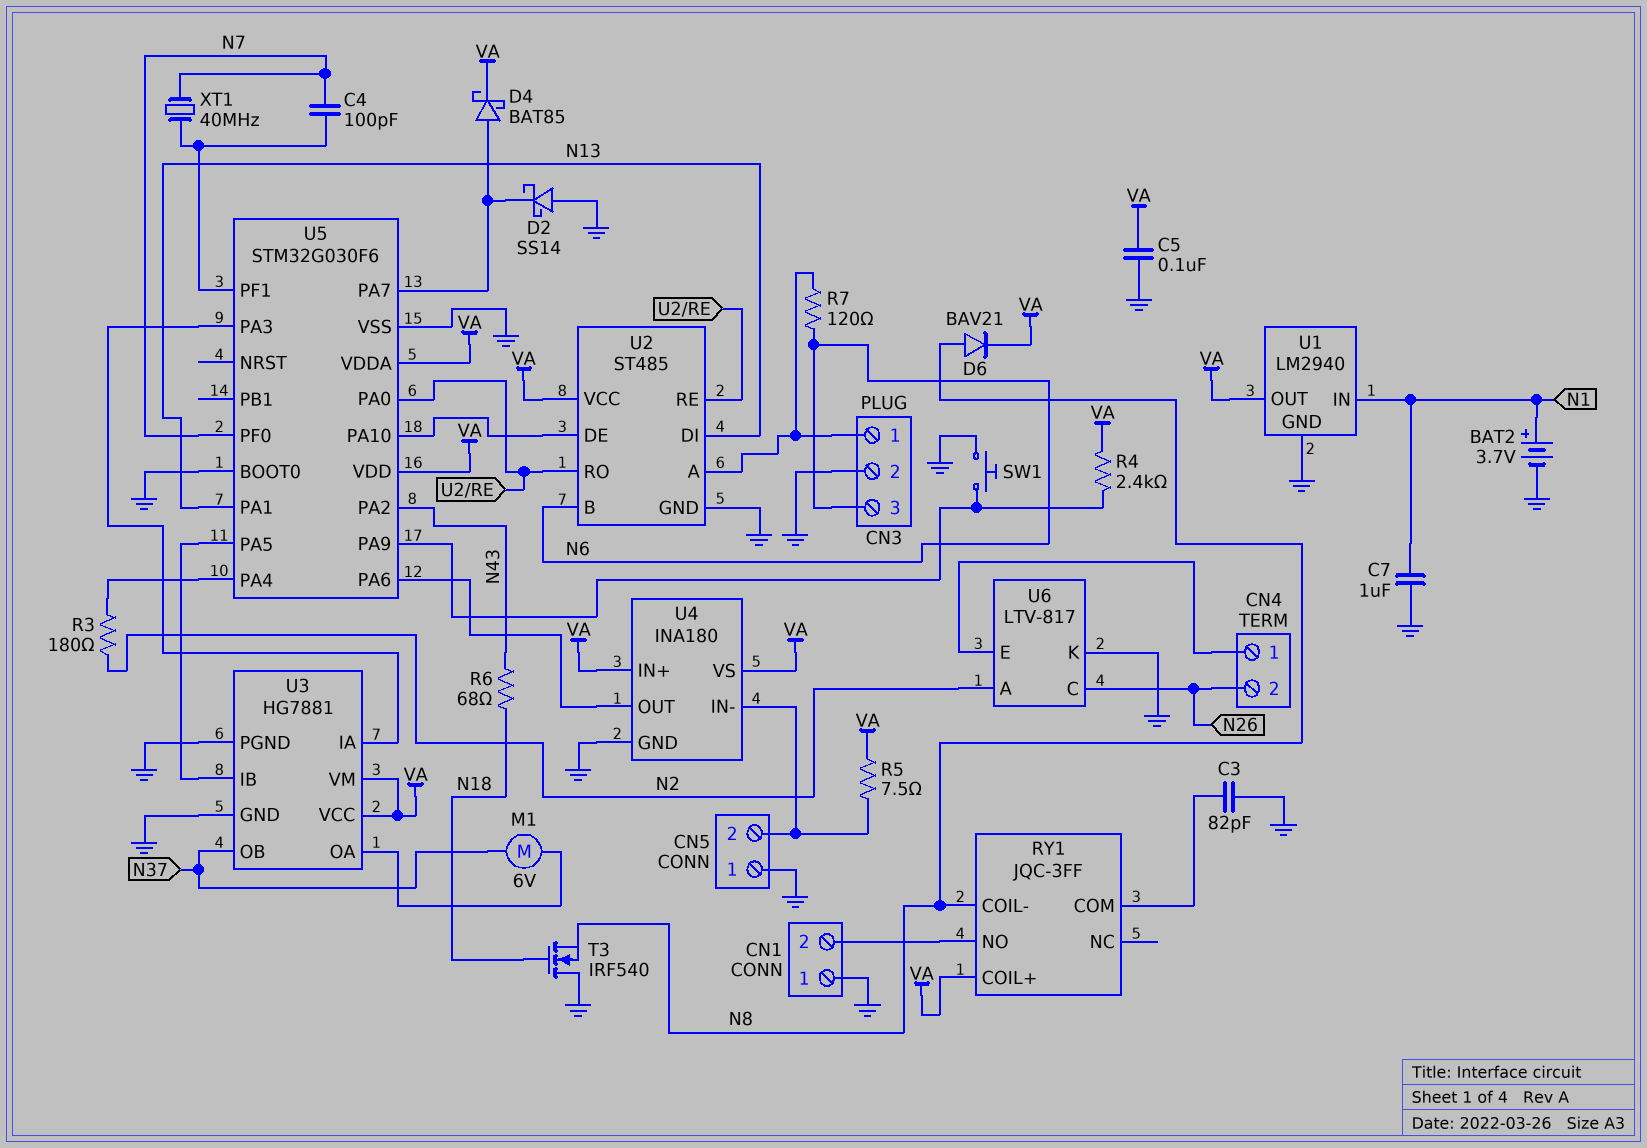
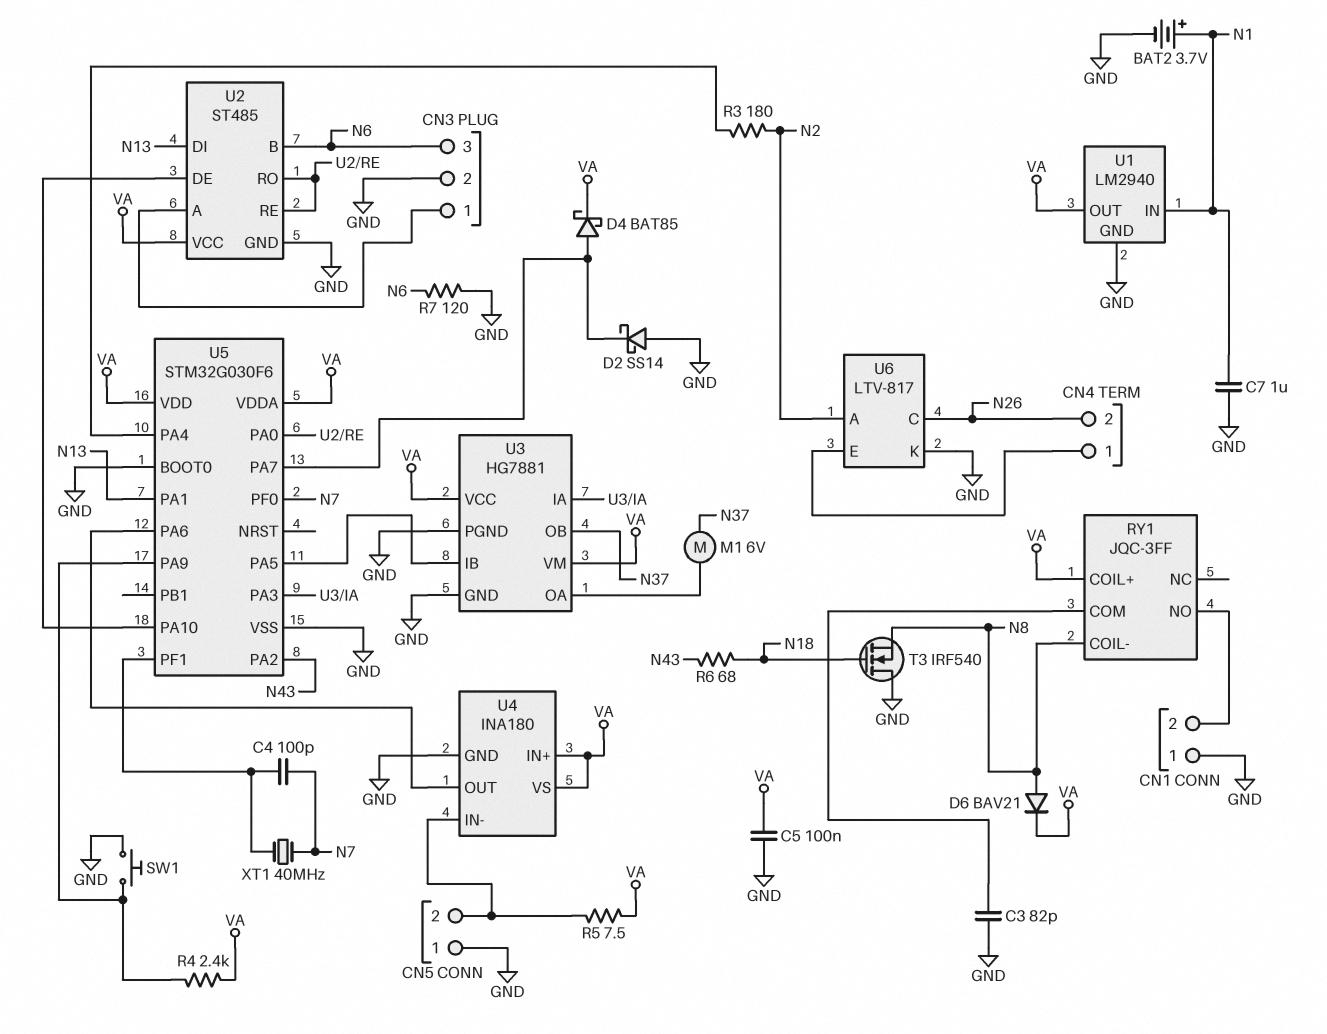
R7: 120 (CN3/1, N6) -> 120 (GND, N6)

